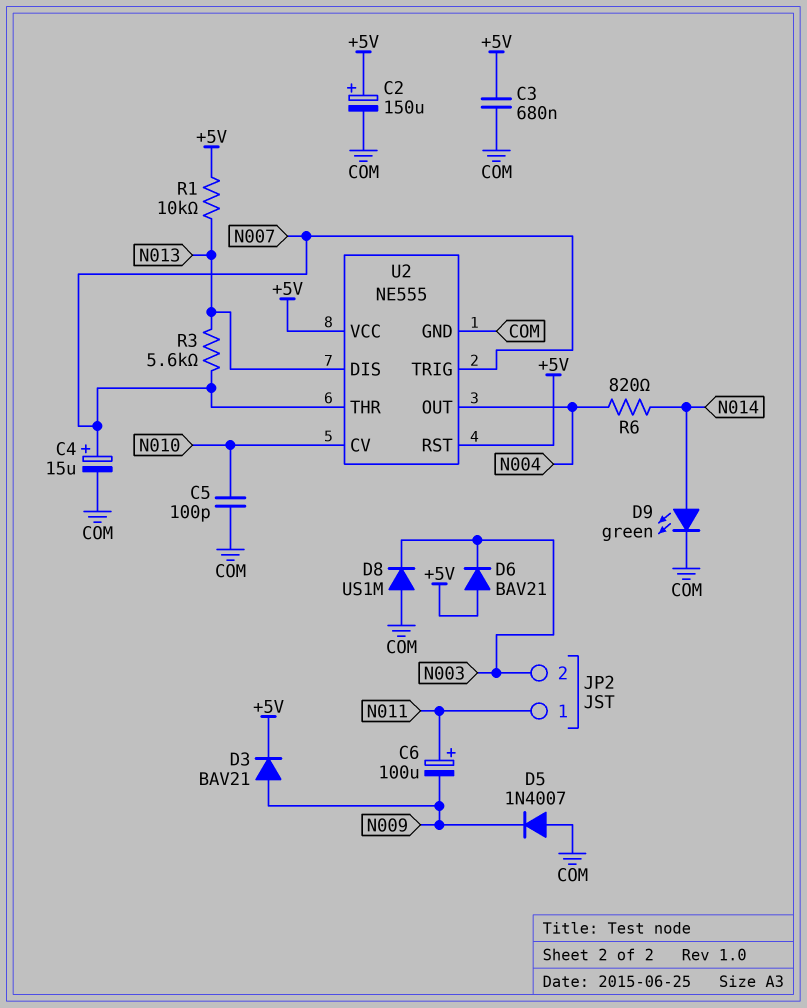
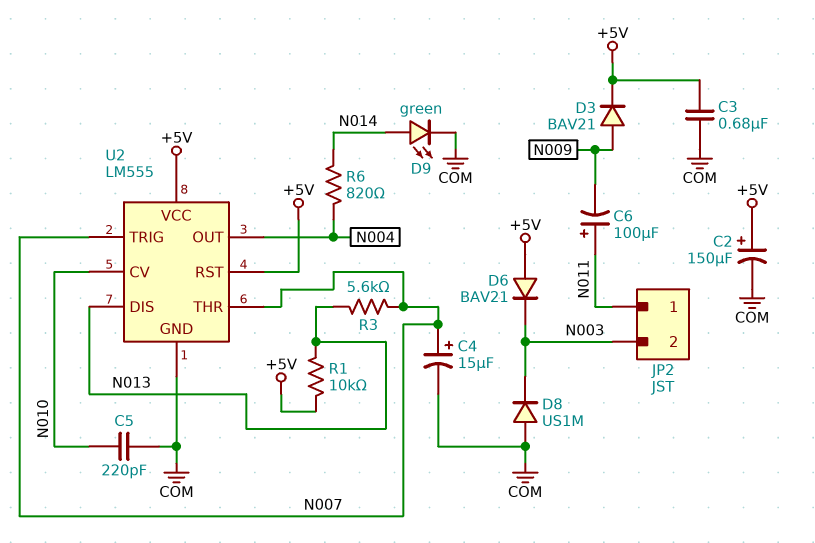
C5: 100pF (COM, N010) -> 220pF (COM, N010)
D5: diode 1N4007 (A COM, K N009) -> none
U2: NE555 -> LM555

